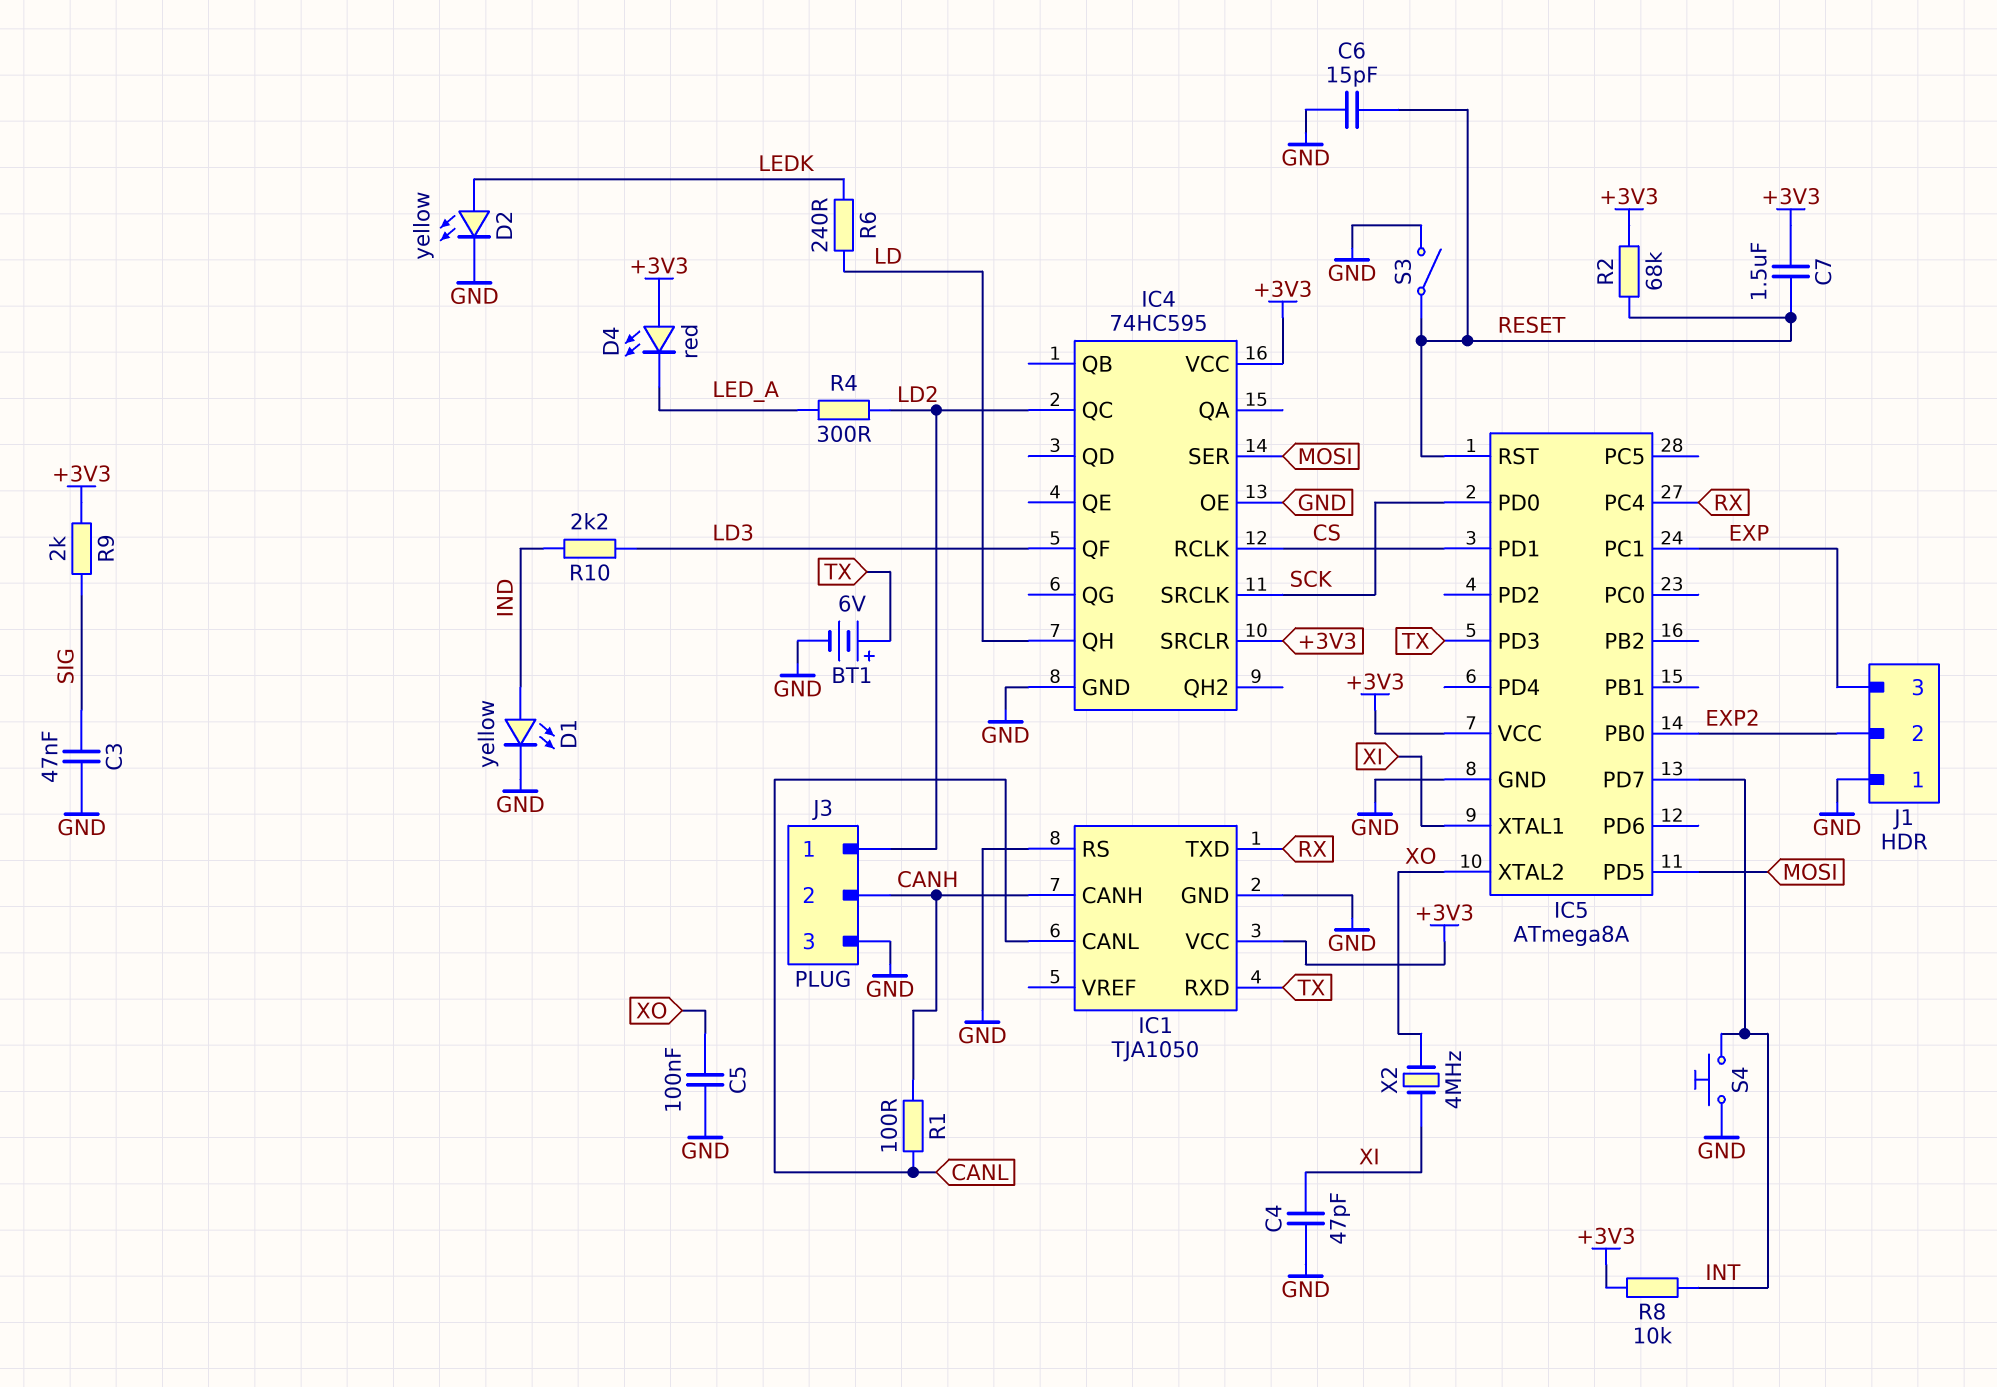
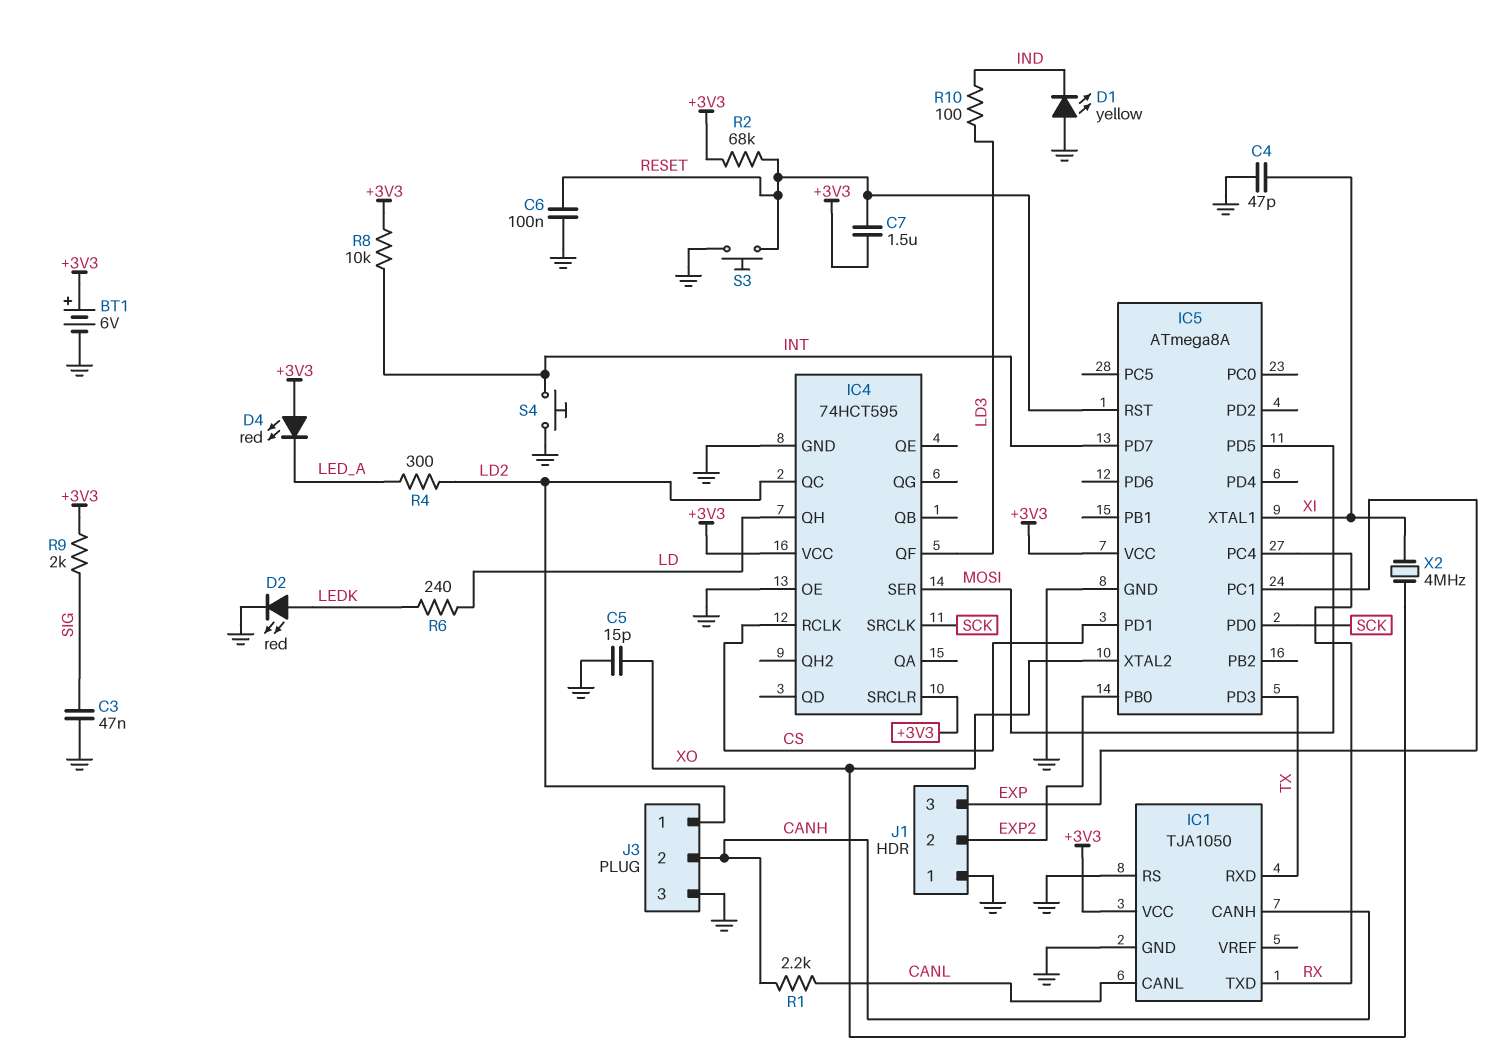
BT1: 6V (plus TX, minus GND) -> 6V (plus +3V3, minus GND)
C5: 100nF (GND, XO) -> 15pF (GND, XO)
C6: 15pF (GND, RESET) -> 100nF (GND, RESET)
D1: LED yellow (A IND, K GND) -> LED yellow (A GND, K IND)
D2: LED yellow (A LEDK, K GND) -> LED red (A LEDK, K GND)
IC4: 74HC595 -> 74HCT595
R1: 100 (CANH, CANL) -> 2.2k (CANH, CANL)
R10: 2.2k (IND, LD3) -> 100 (IND, LD3)
S3: switch (GND, RESET) -> button (GND, RESET)

